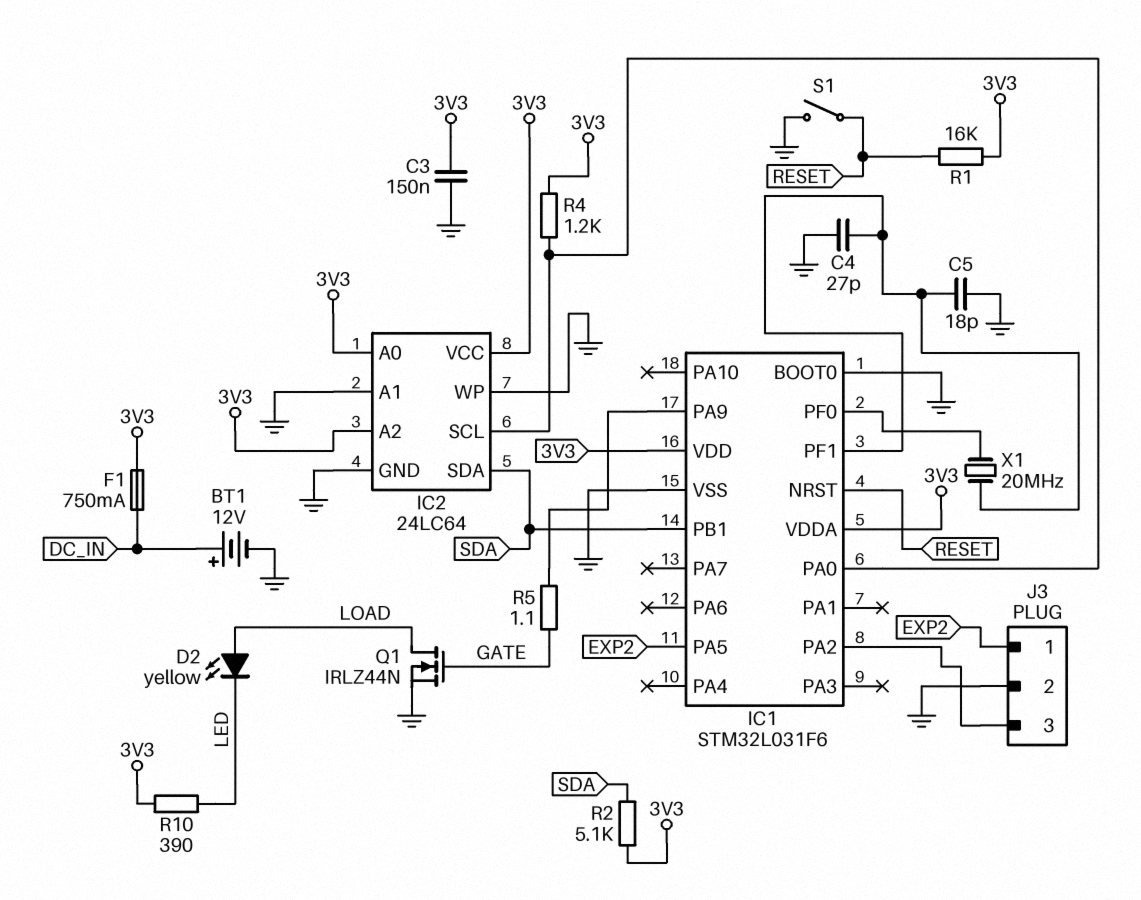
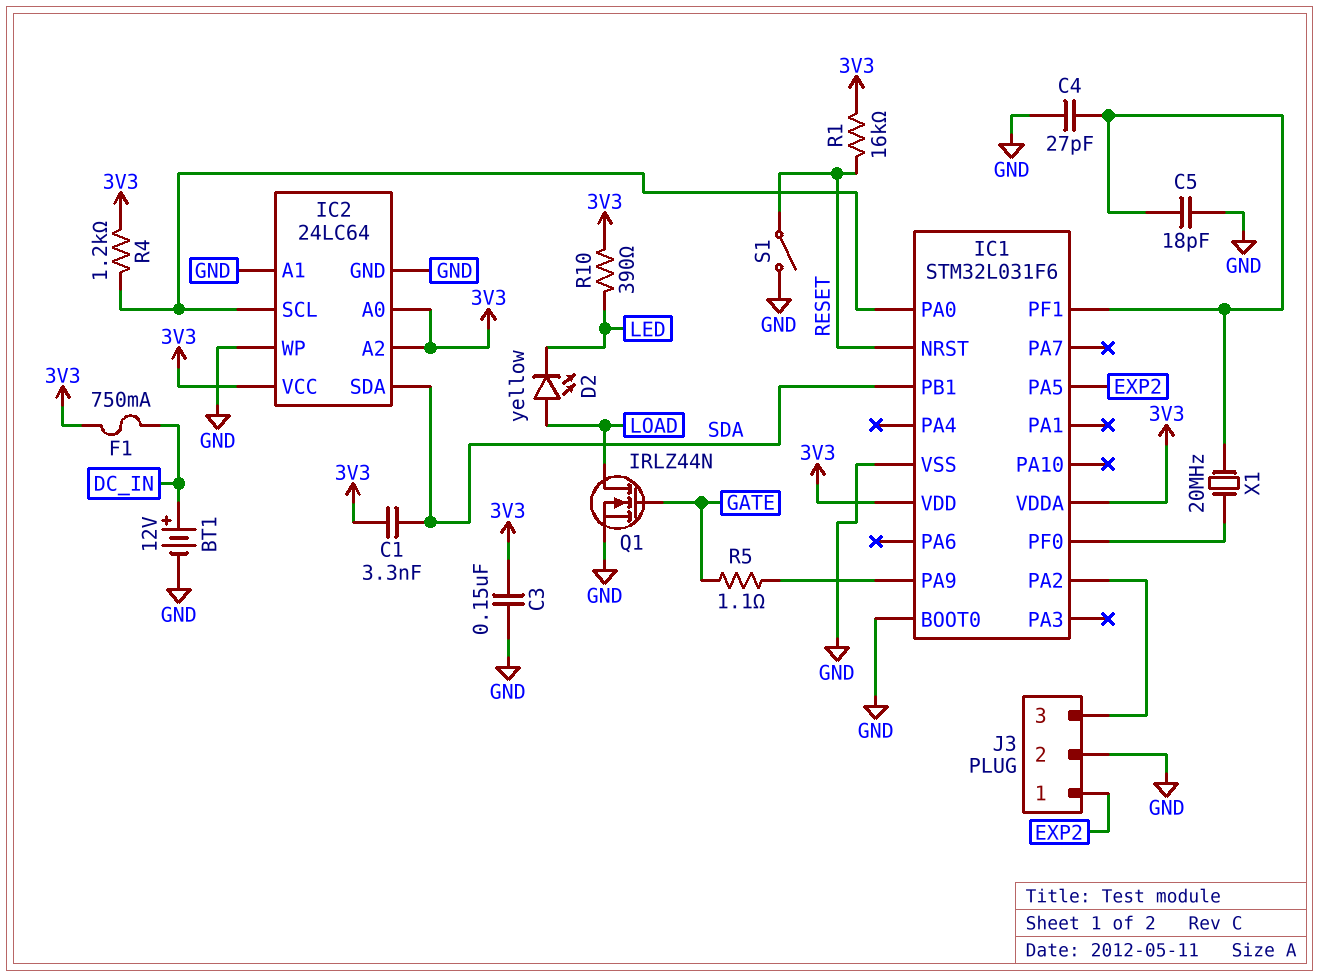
C1: none -> 3.3nF (3V3, SDA)
R2: 5.1k (3V3, SDA) -> none

